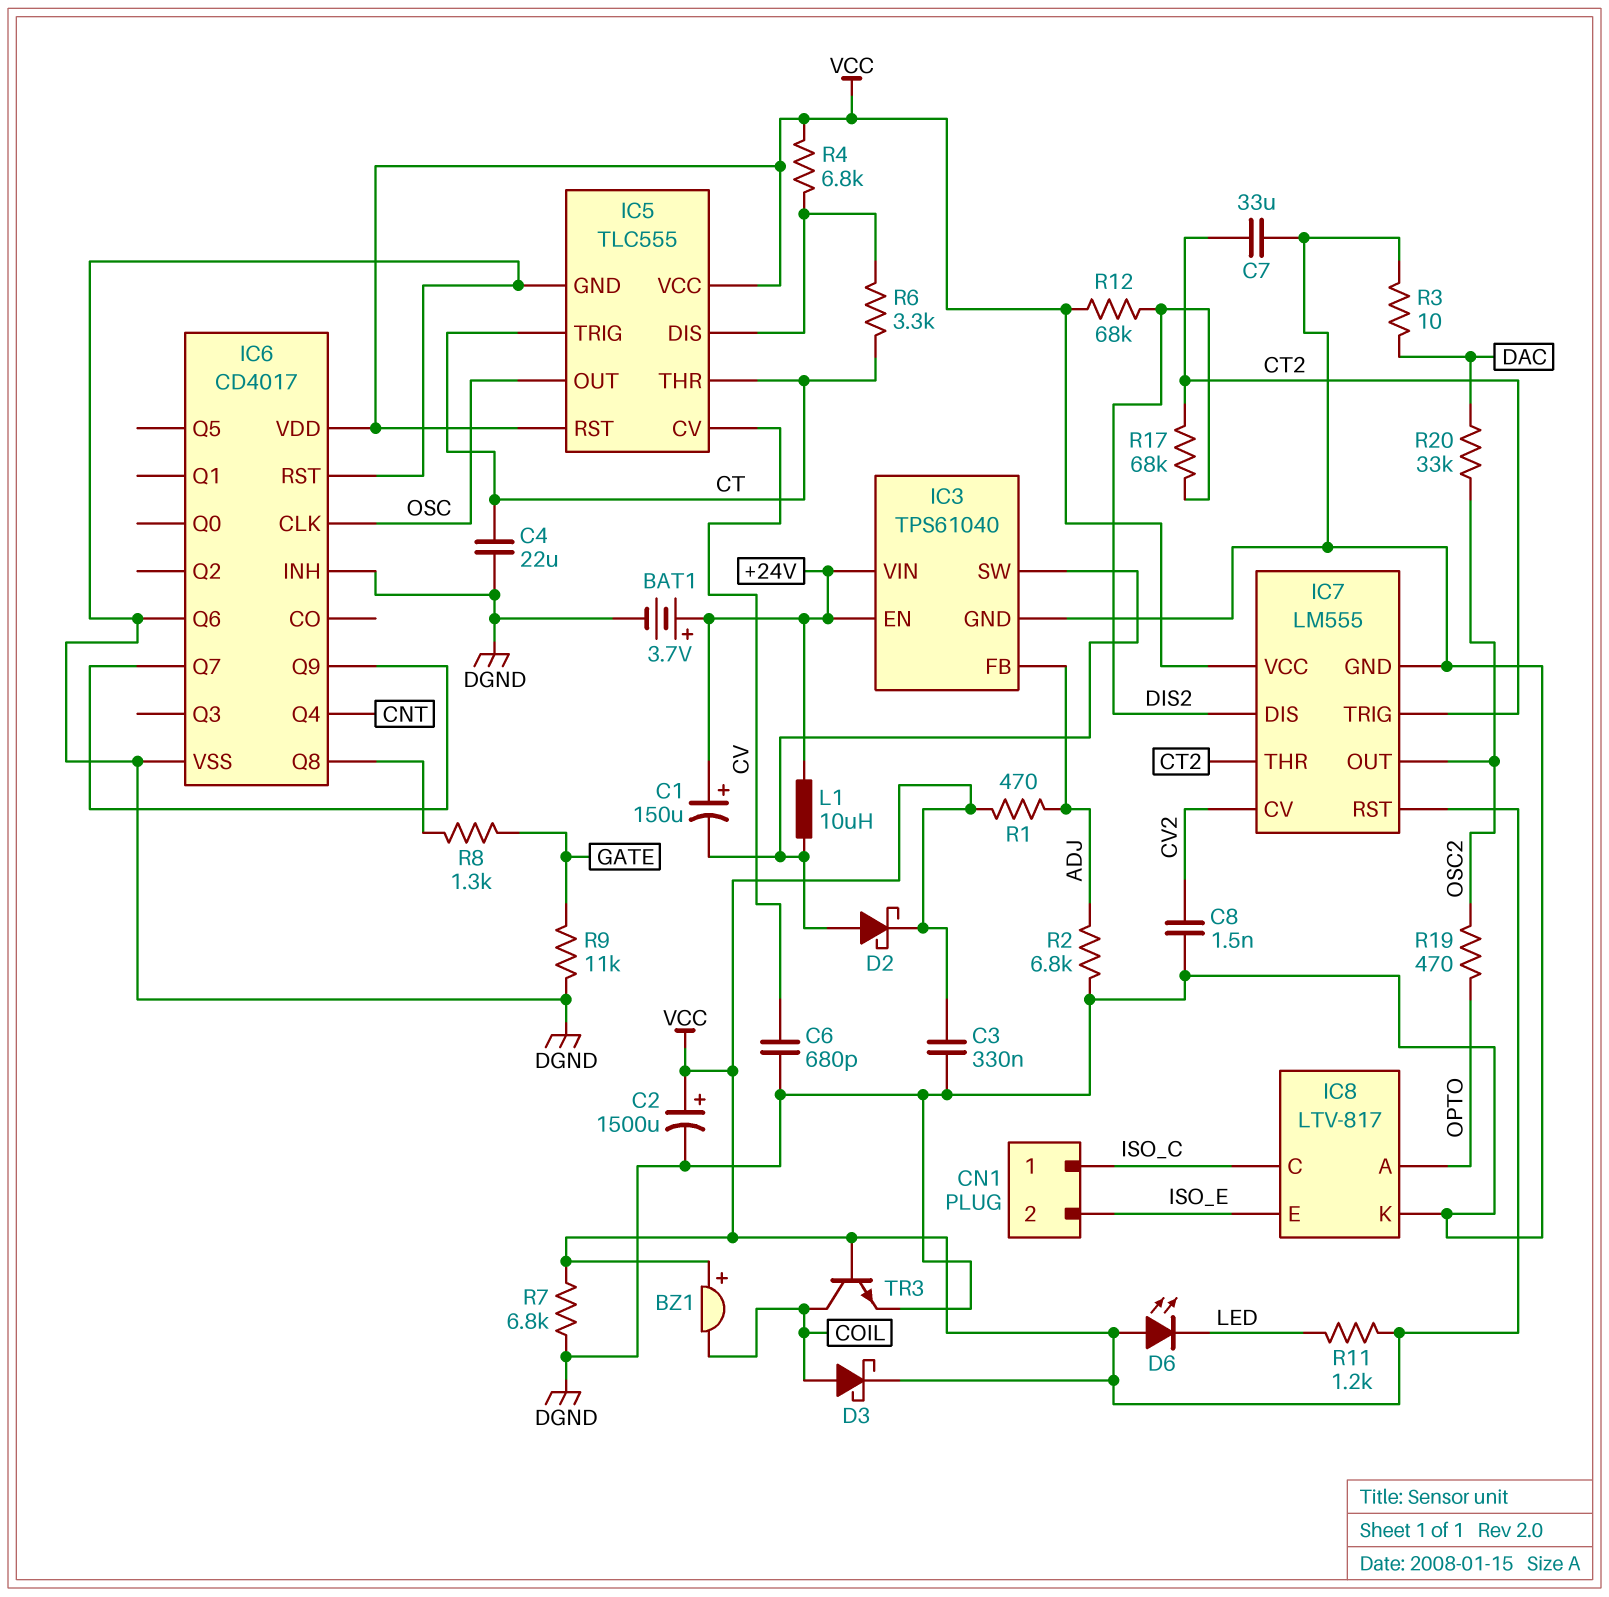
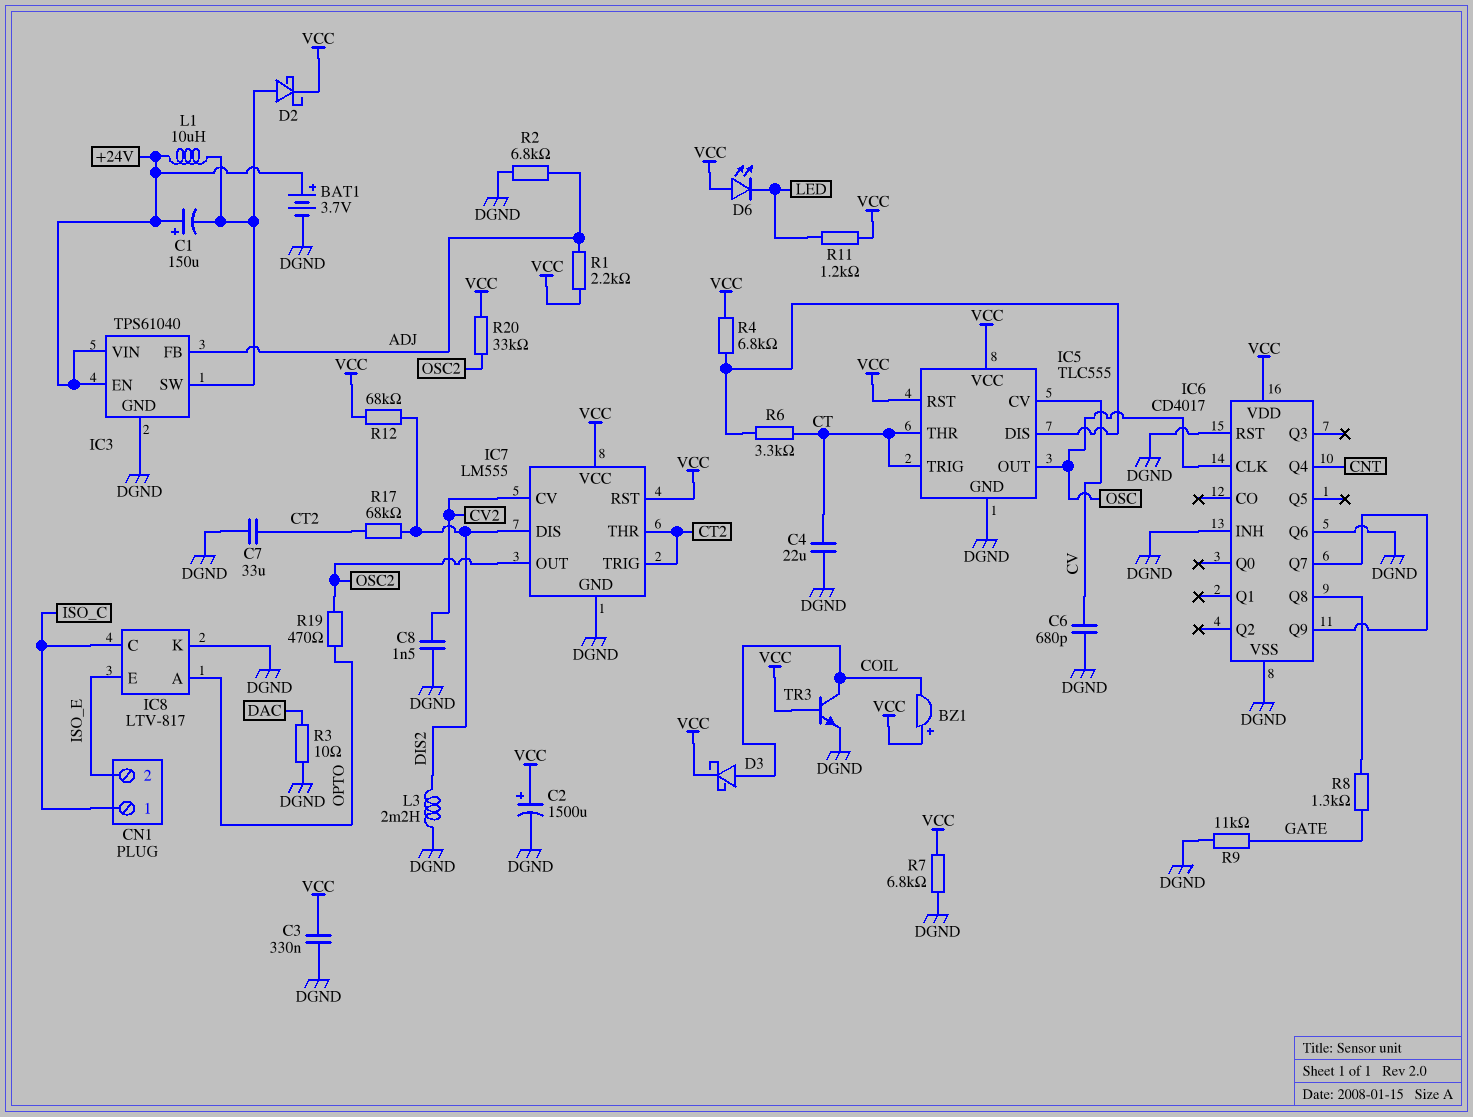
L3: none -> 2.2mH (DGND, DIS2)
R1: 470 (ADJ, VCC) -> 2.2k (ADJ, VCC)
R20: 33k (DAC, OSC2) -> 33k (OSC2, VCC)

